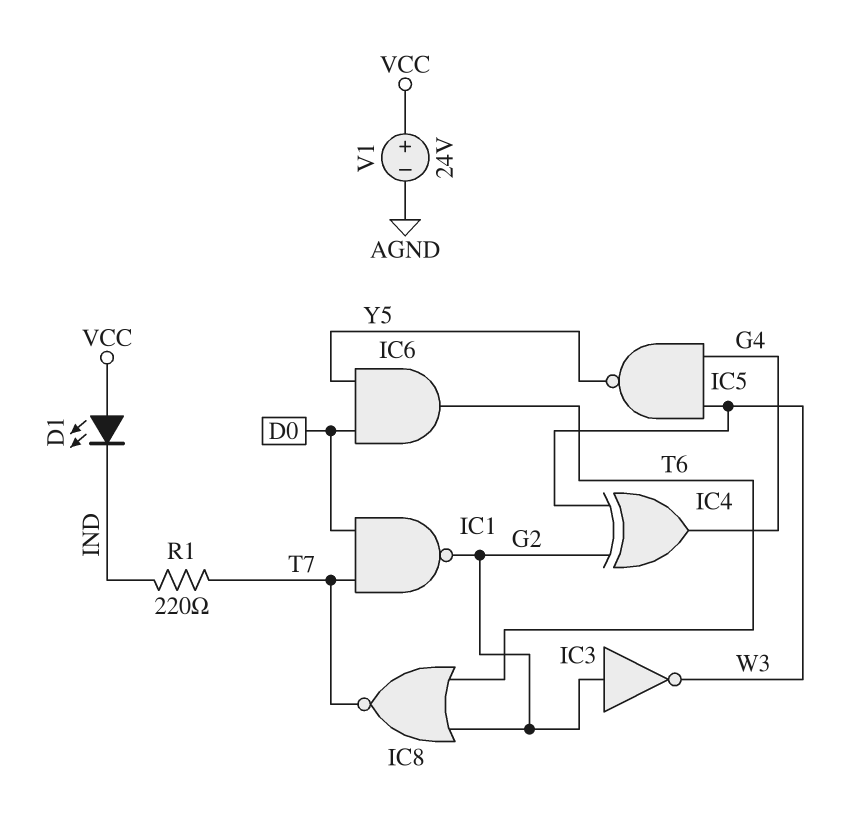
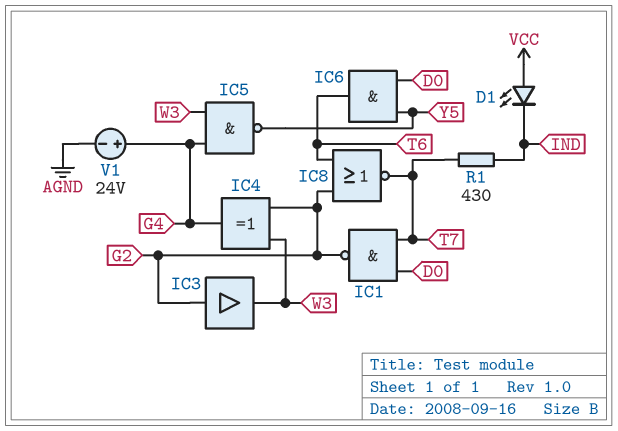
IC3: NOT (in G2, out W3) -> buffer (in G2, out W3)
R1: 220 (IND, T7) -> 430 (IND, T7)
V1: 24V (plus VCC, minus AGND) -> 24V (plus G4, minus AGND)

